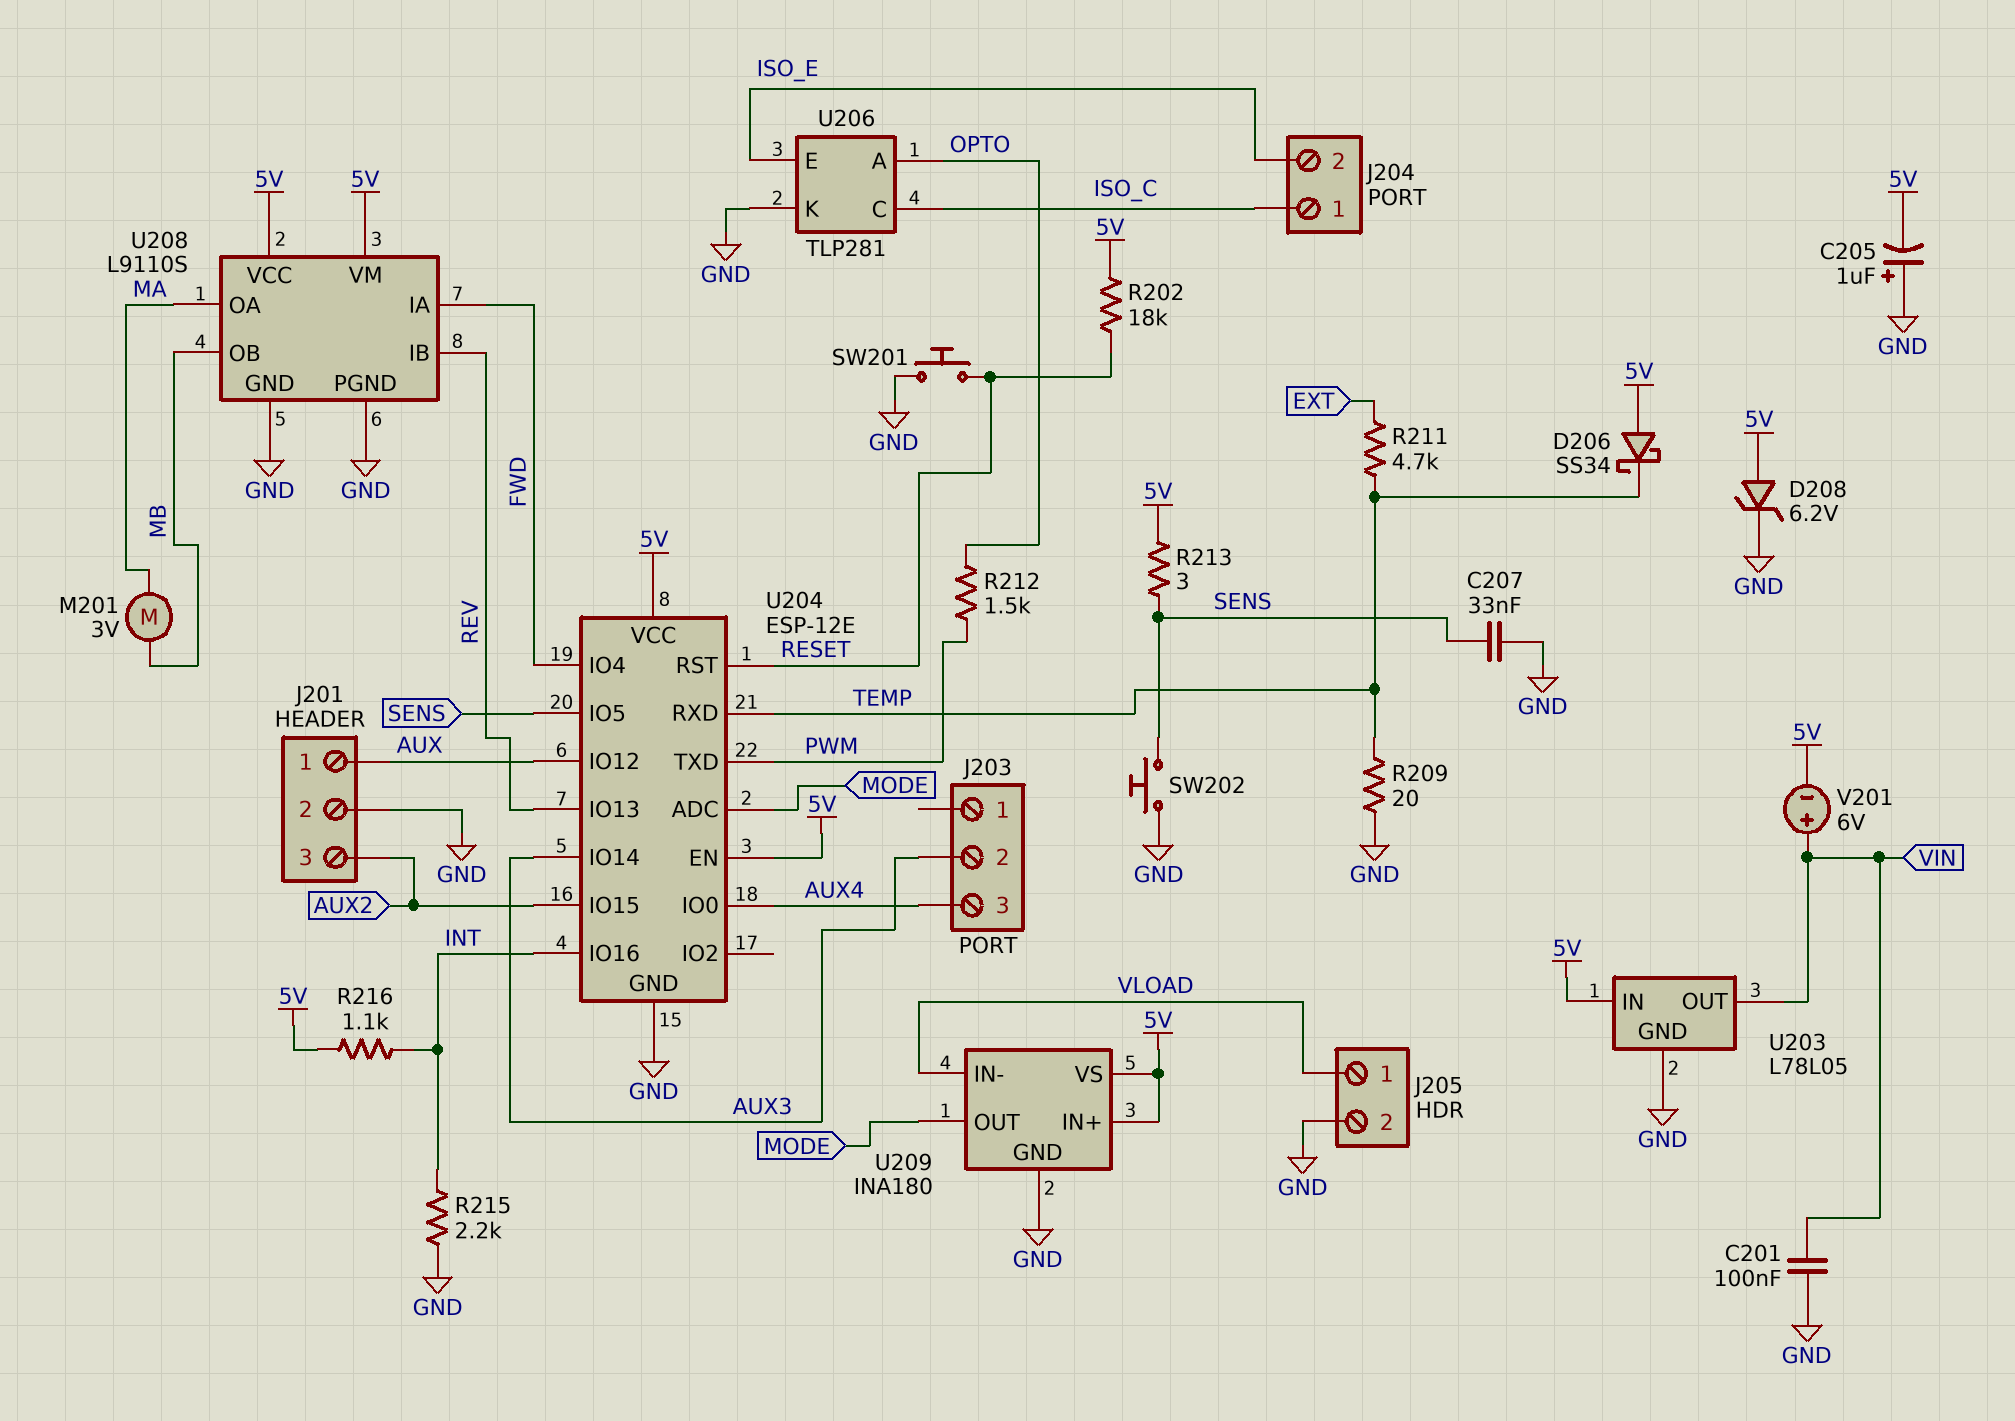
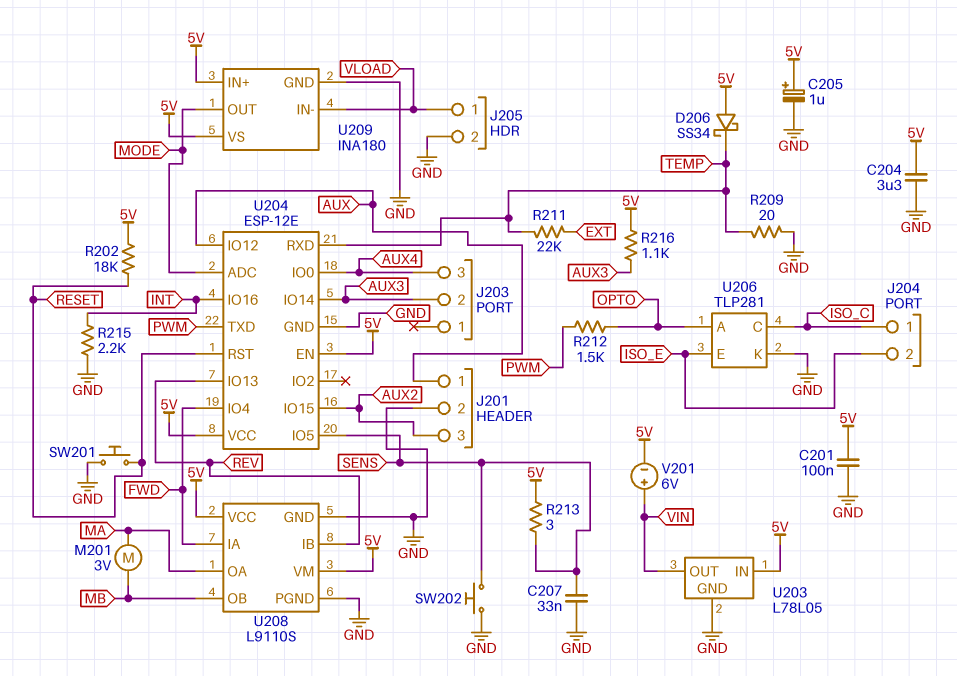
C201: 100nF (GND, VIN) -> 100nF (5V, GND)
C204: none -> 3.3uF (5V, GND)
C205: 1uF (plus GND, minus 5V) -> 1uF (plus 5V, minus GND)
D208: zener 6.2V (A 5V, K GND) -> none
R211: 4.7k (EXT, TEMP) -> 22k (EXT, TEMP)
R216: 1.1k (5V, INT) -> 1.1k (5V, AUX3)

